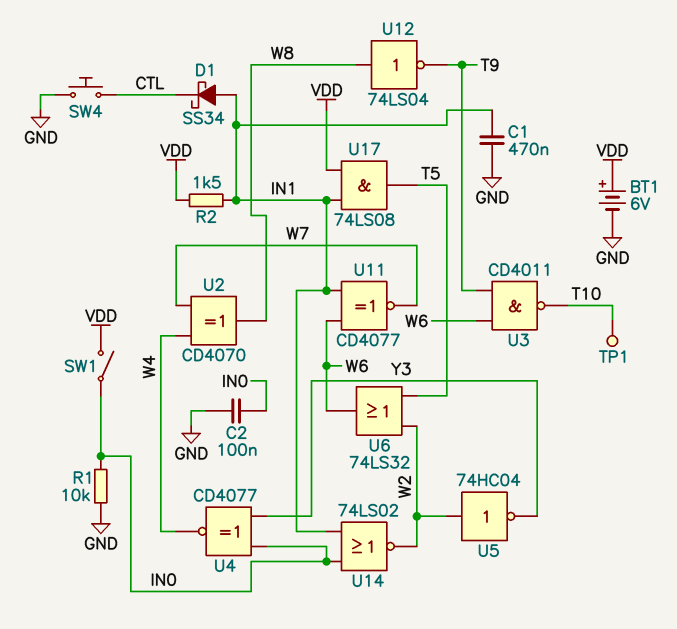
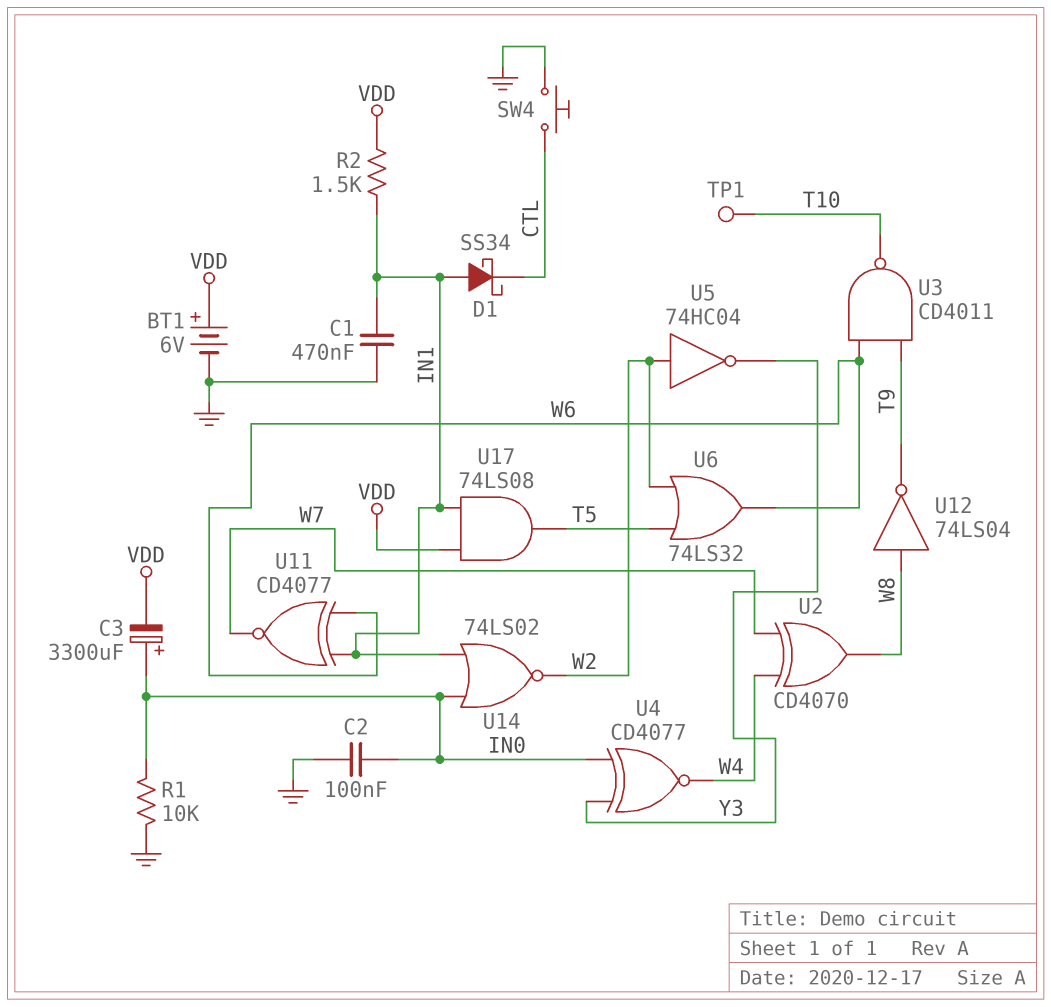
C3: none -> 3300uF (plus IN0, minus VDD)
SW1: switch (IN0, VDD) -> none

